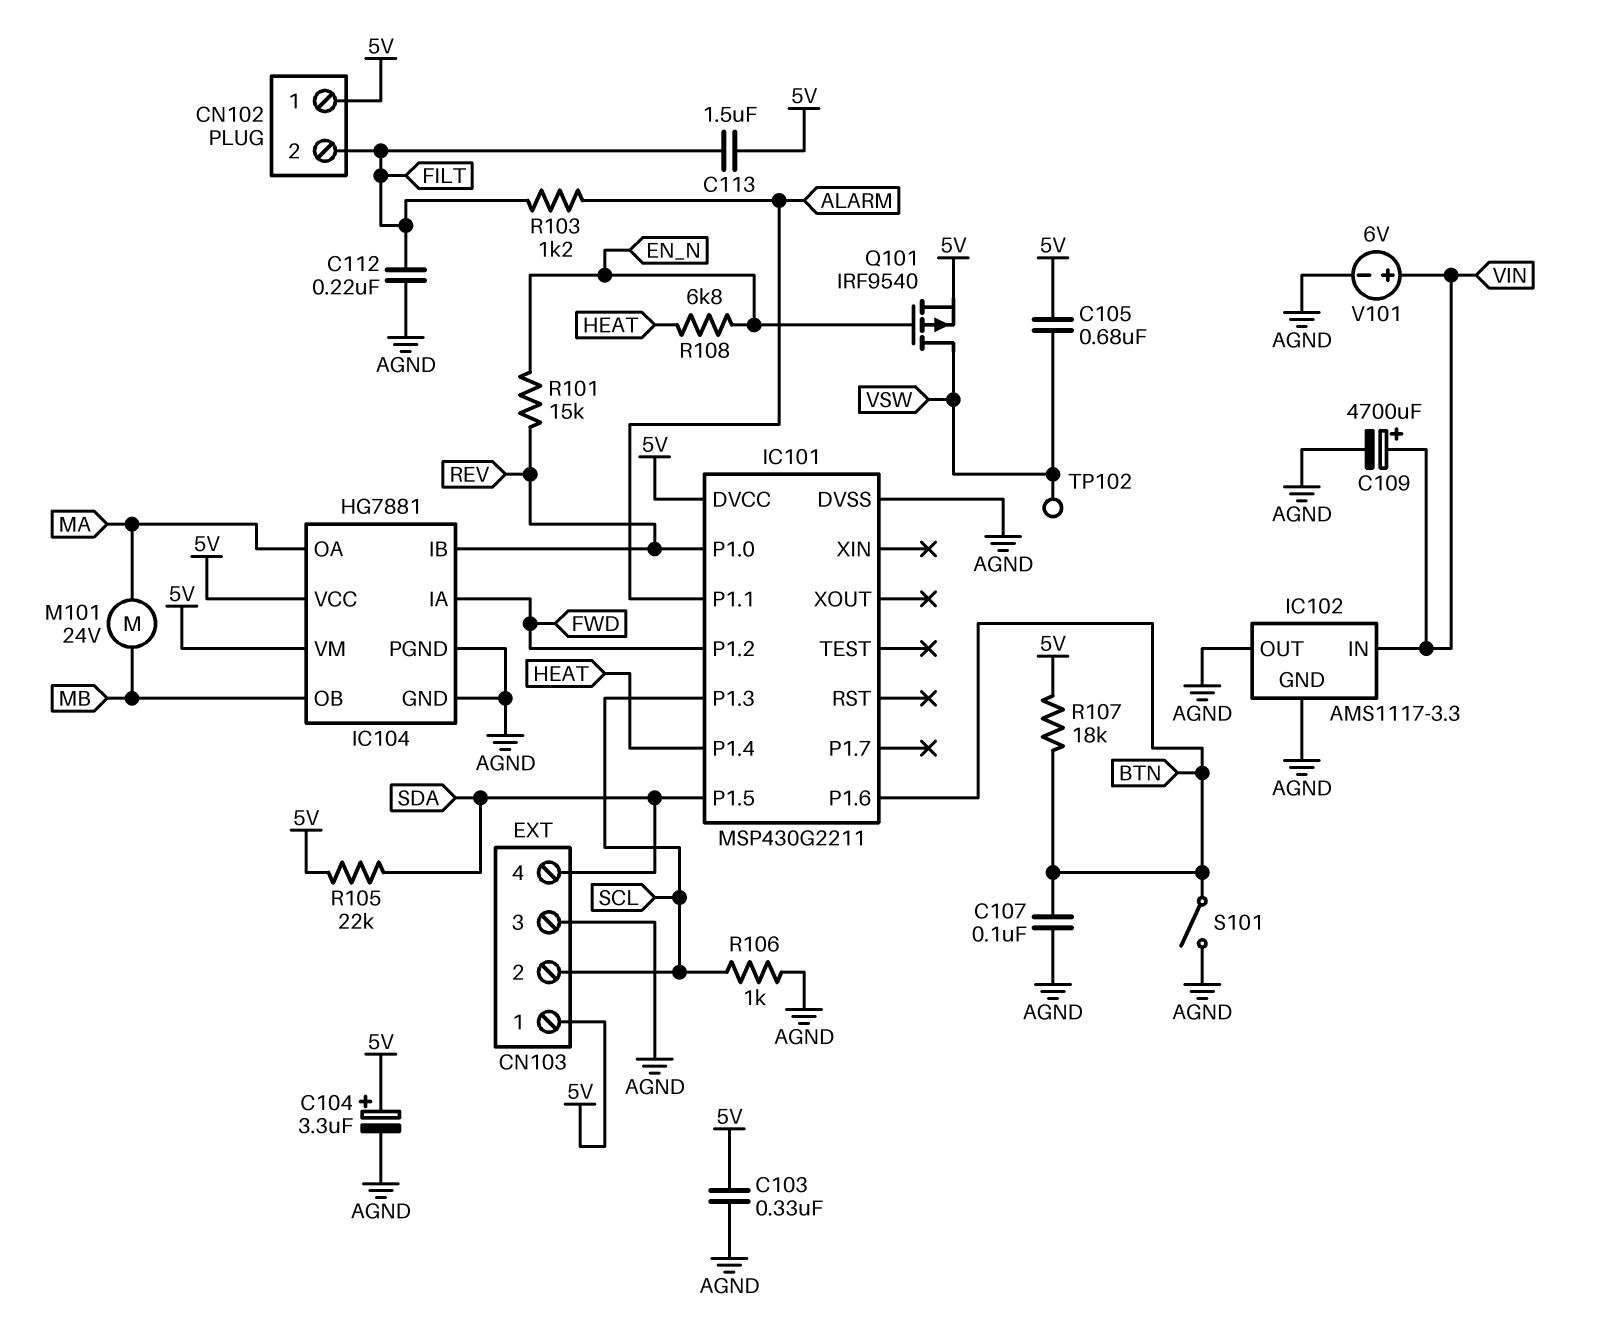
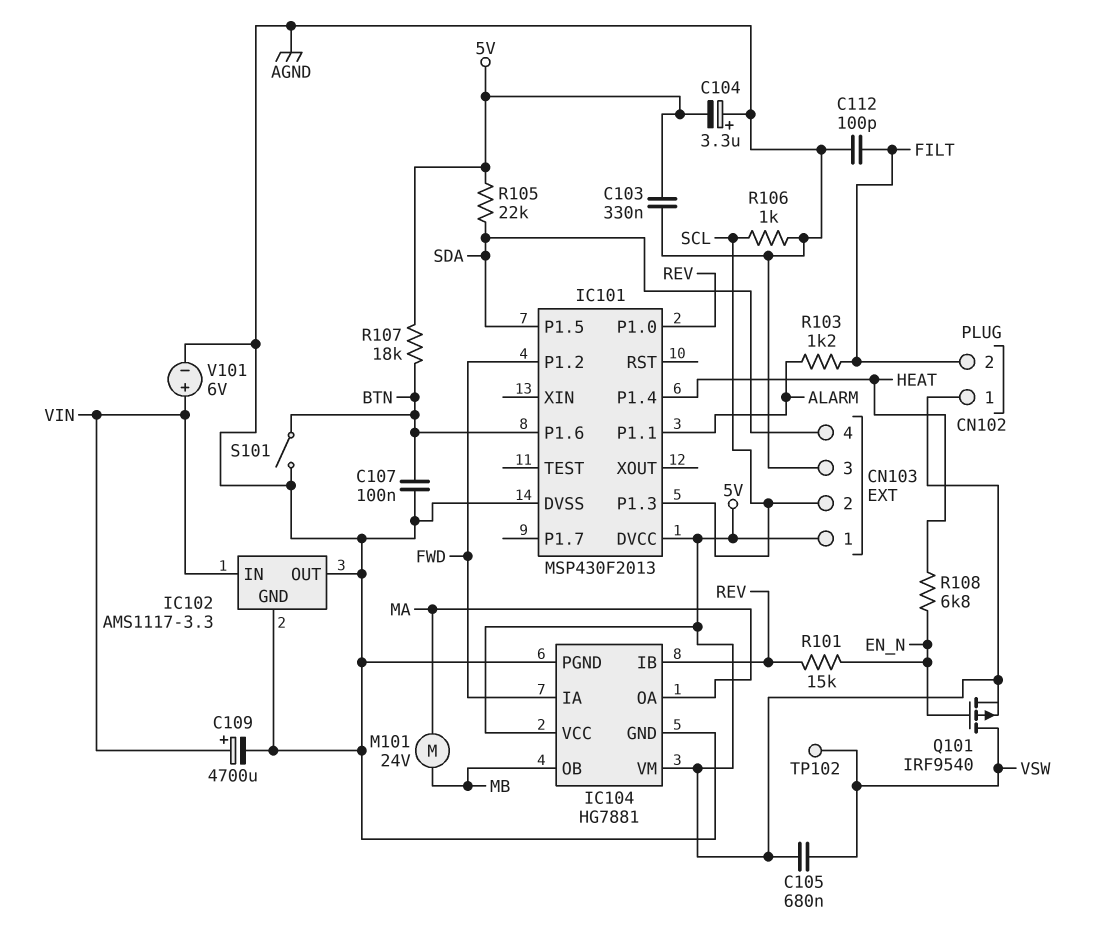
C104: 3.3uF (plus 5V, minus AGND) -> 3.3uF (plus AGND, minus 5V)
C112: 220nF (AGND, FILT) -> 100pF (AGND, FILT)
C113: 1.5uF (5V, FILT) -> none
IC101: MSP430G2211 -> MSP430F2013

